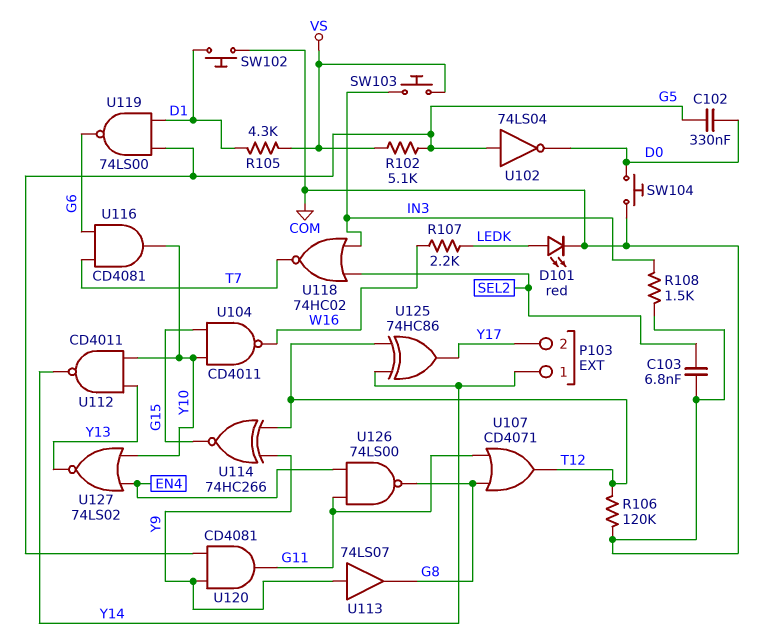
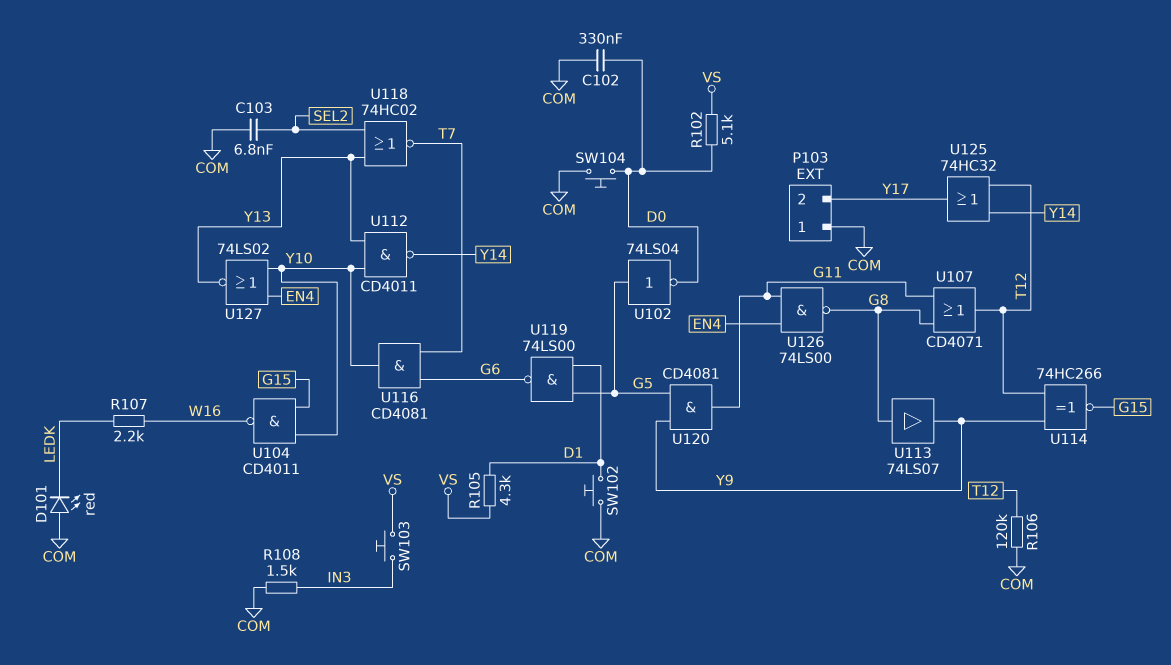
C102: 330nF (D0, G5) -> 330nF (COM, D0)
D101: LED red (A LEDK, K COM) -> LED red (A COM, K LEDK)
P103 pin 1: Y14 -> COM
R102: 5.1k (G5, VS) -> 5.1k (D0, VS)
U113: buffer 74LS07 (in Y9, out G8) -> buffer 74LS07 (in G8, out Y9)
U118: NOR 74HC02 (in IN3, in SEL2, out T7) -> NOR 74HC02 (in SEL2, in Y13, out T7)
U125: XOR 74HC86 (in T12, in Y14, out Y17) -> OR 74HC32 (in T12, in Y14, out Y17)

